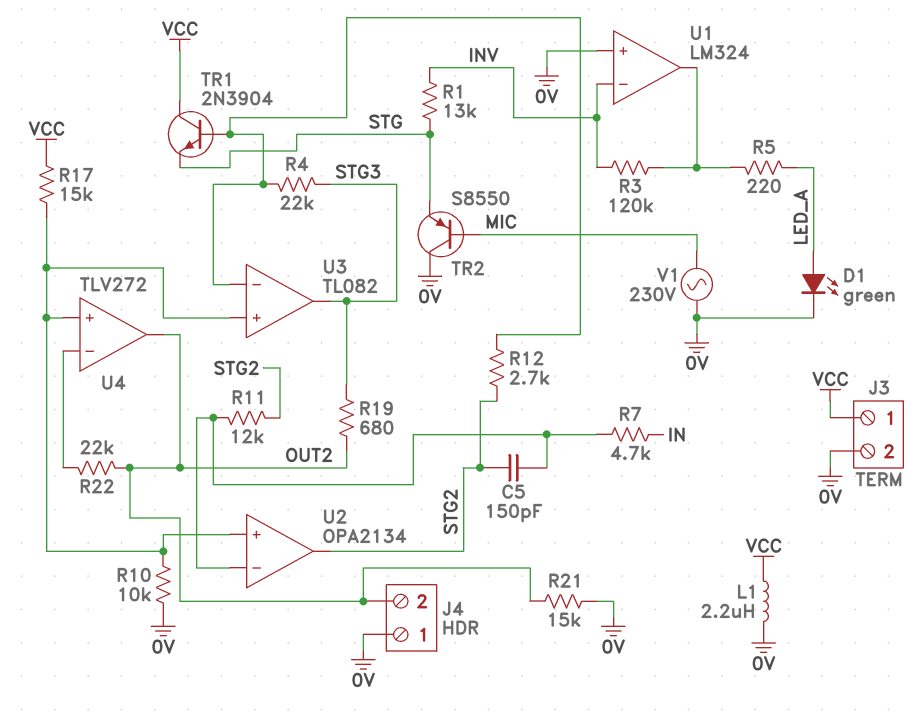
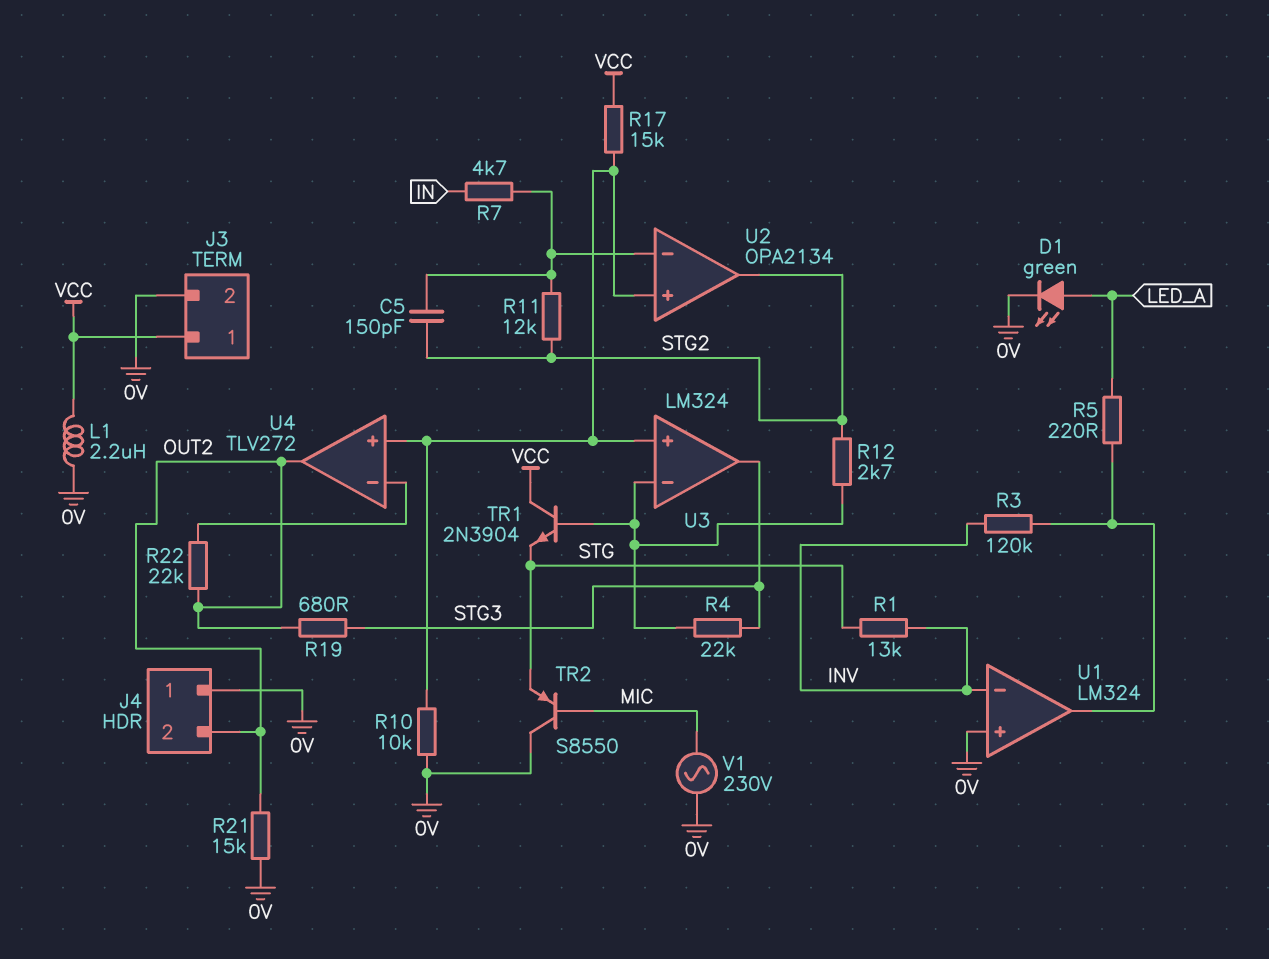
U3: TL082 -> LM324

